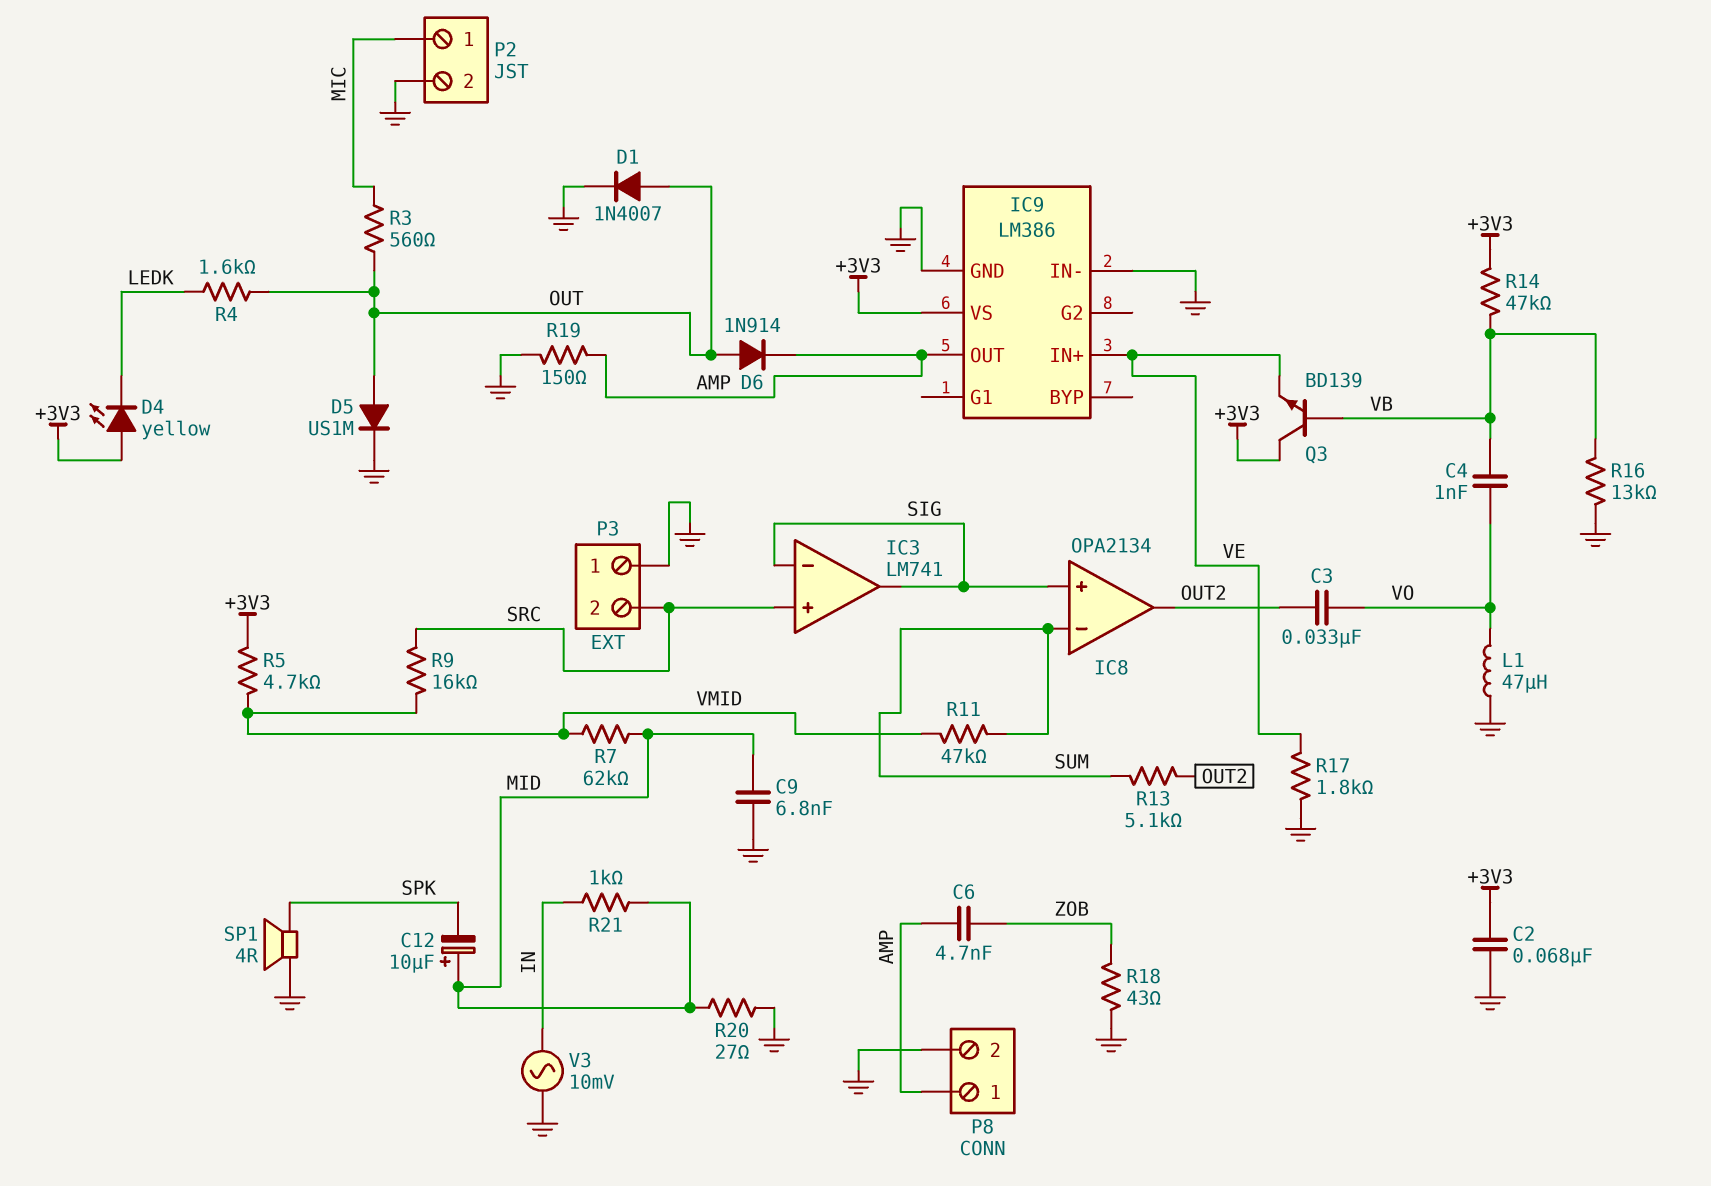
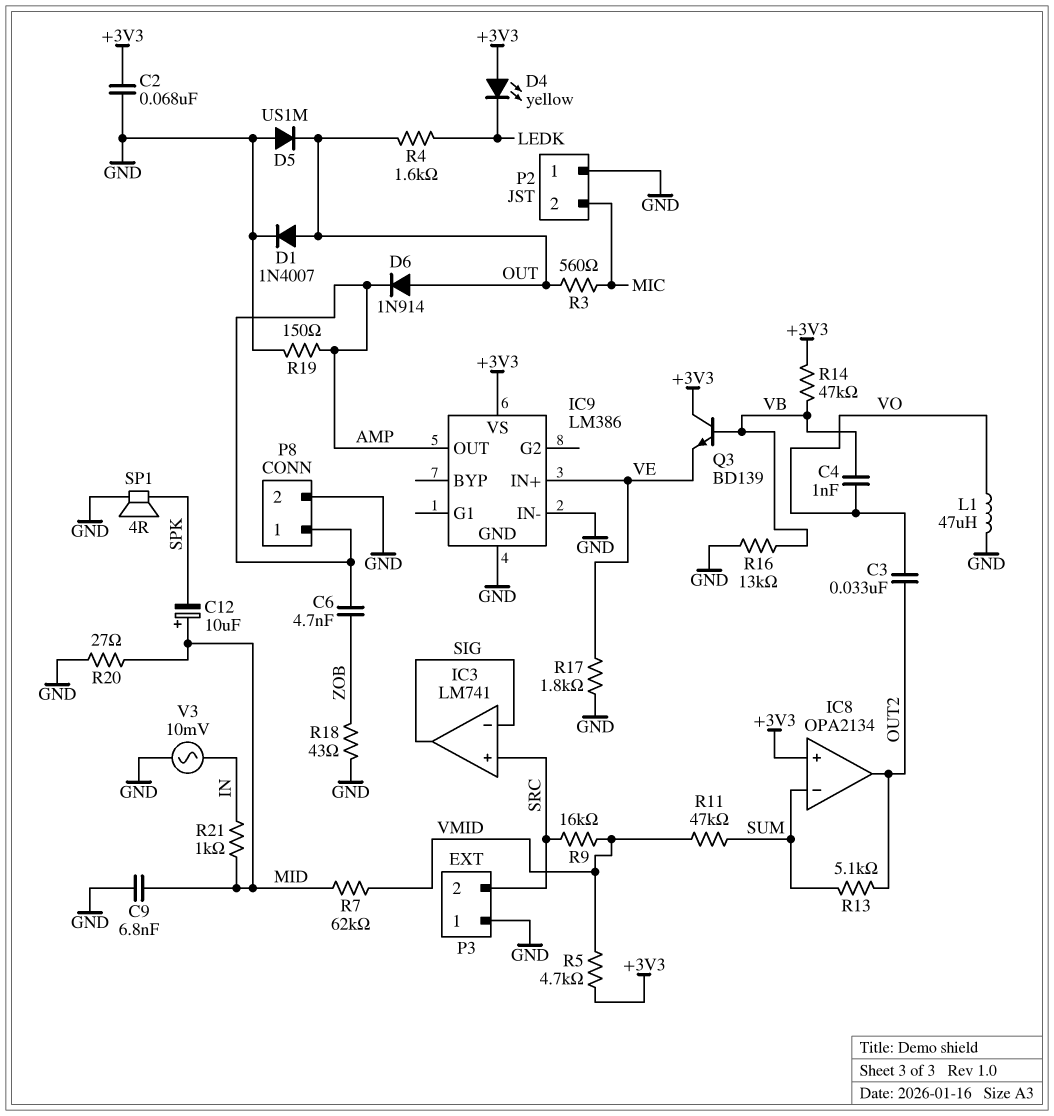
D5: diode US1M (A OUT, K GND) -> diode US1M (A GND, K OUT)
IC8 pin in+: SIG -> +3V3
P2 pin 1: MIC -> GND
P2 pin 2: GND -> MIC

